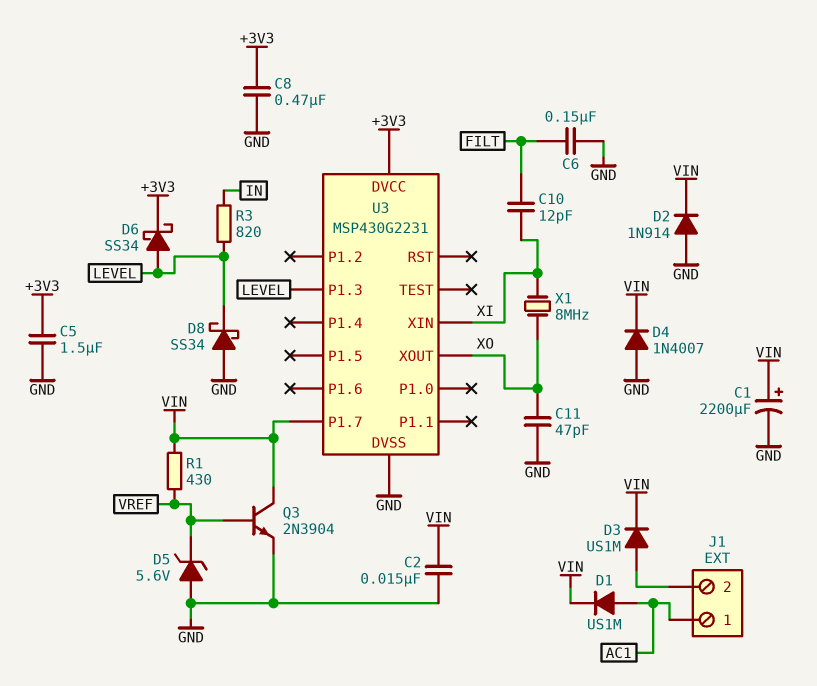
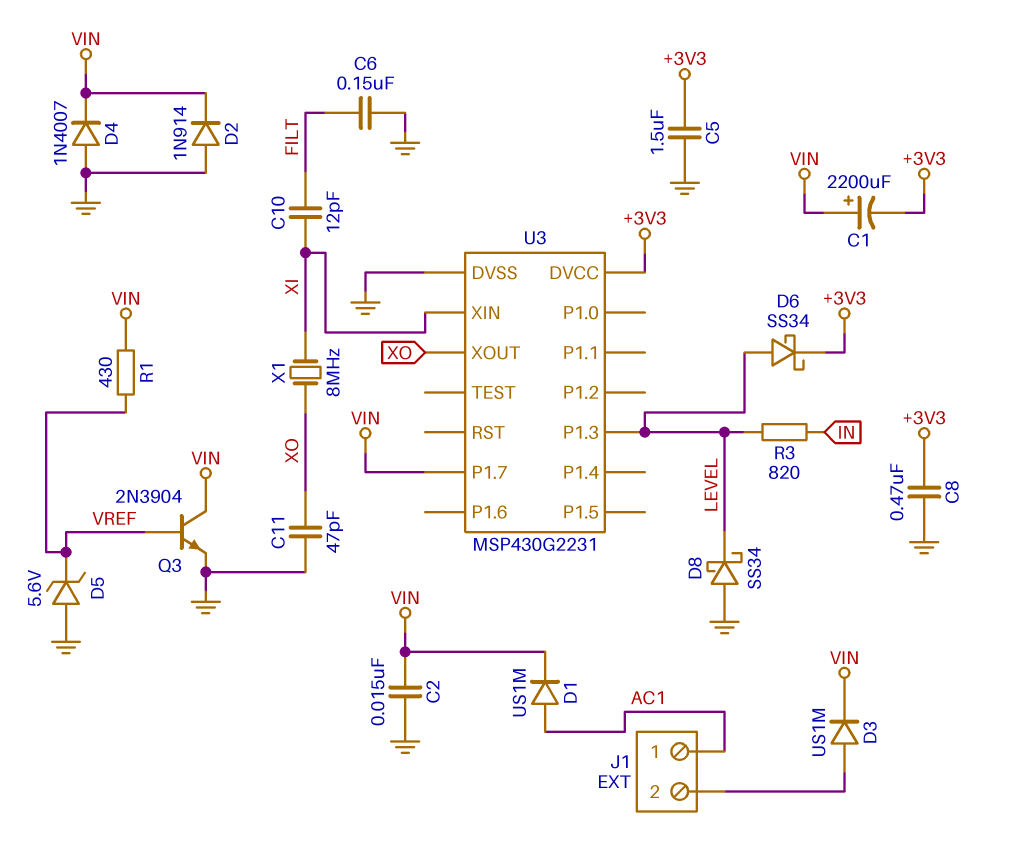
C1: 2200uF (plus VIN, minus GND) -> 2200uF (plus VIN, minus +3V3)

